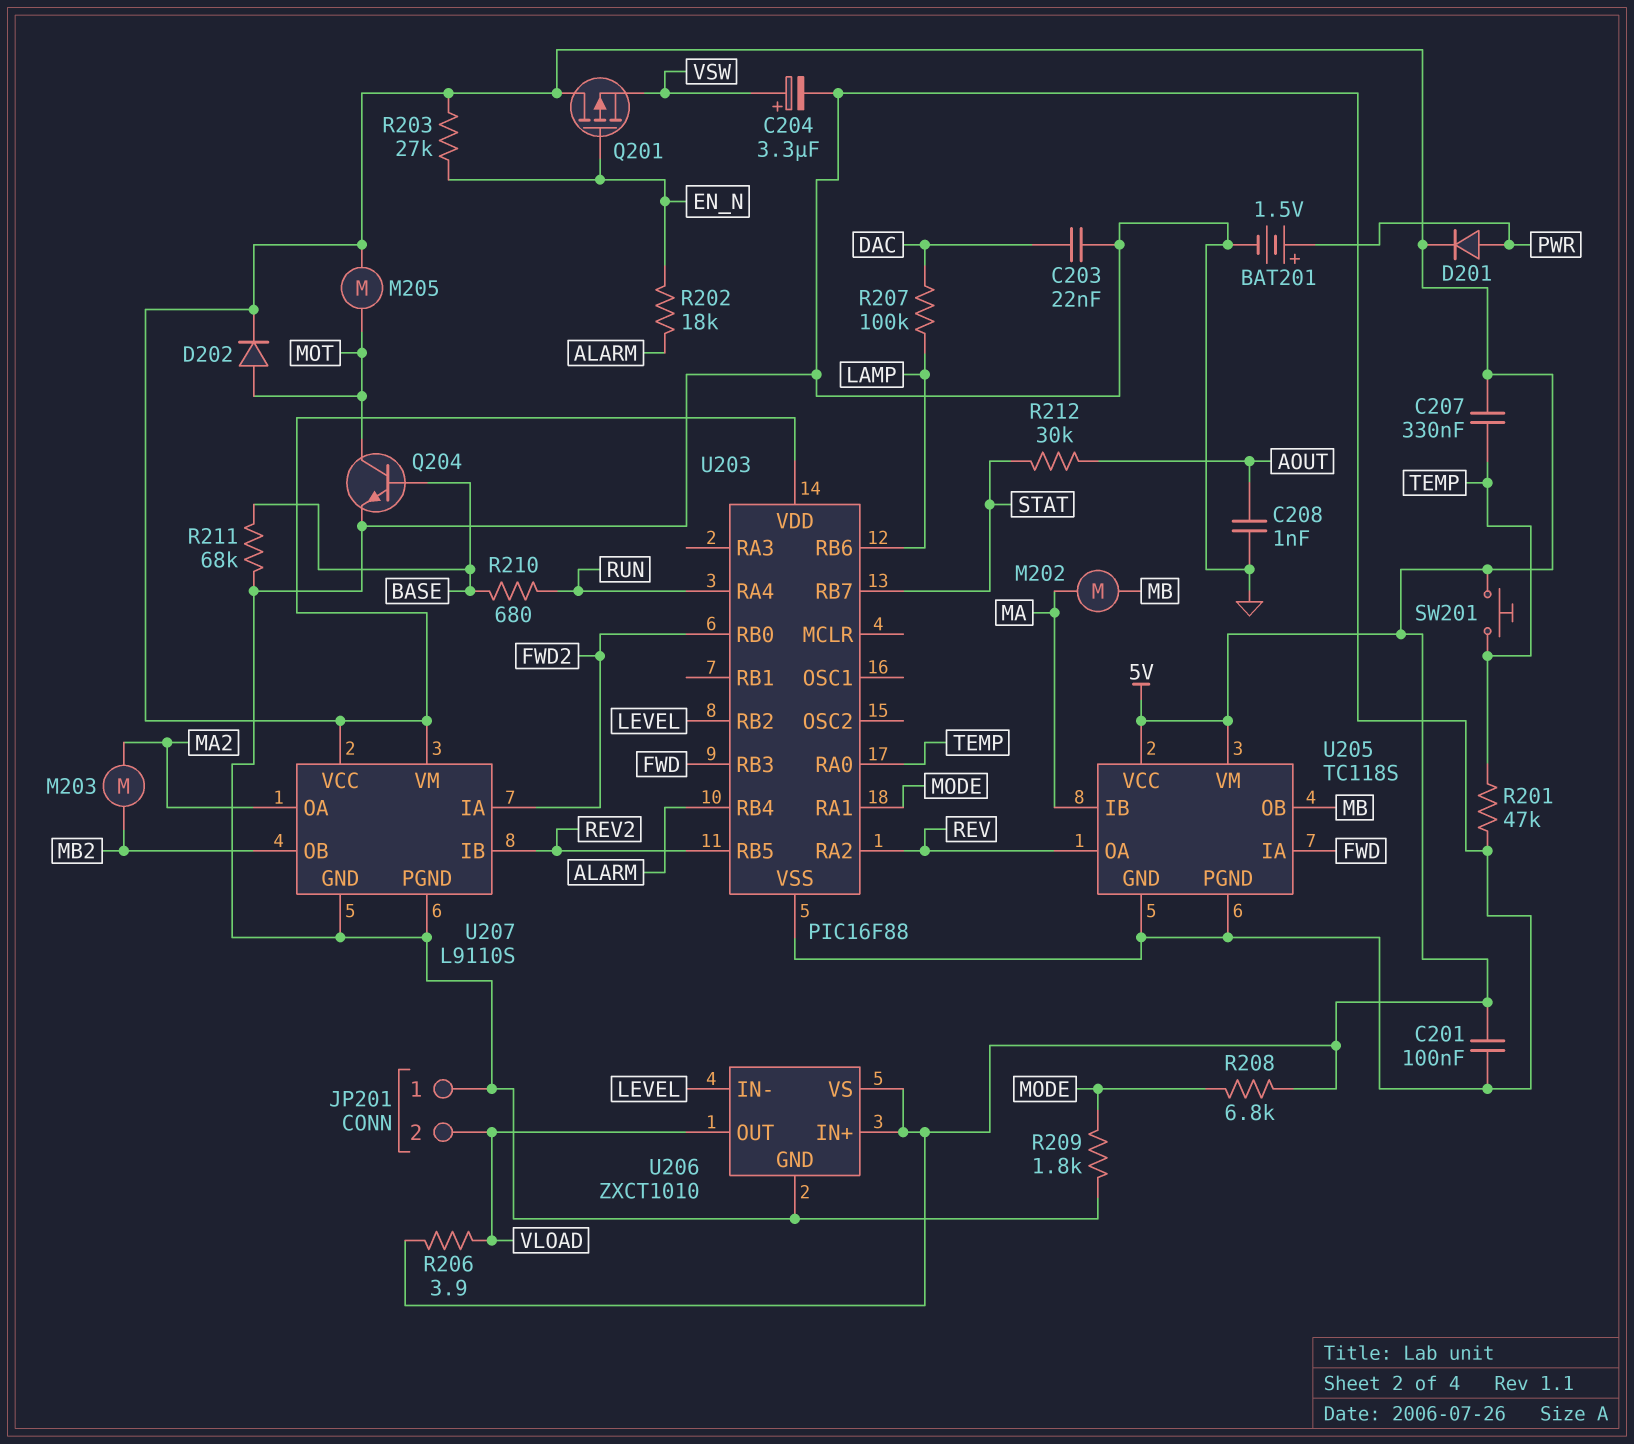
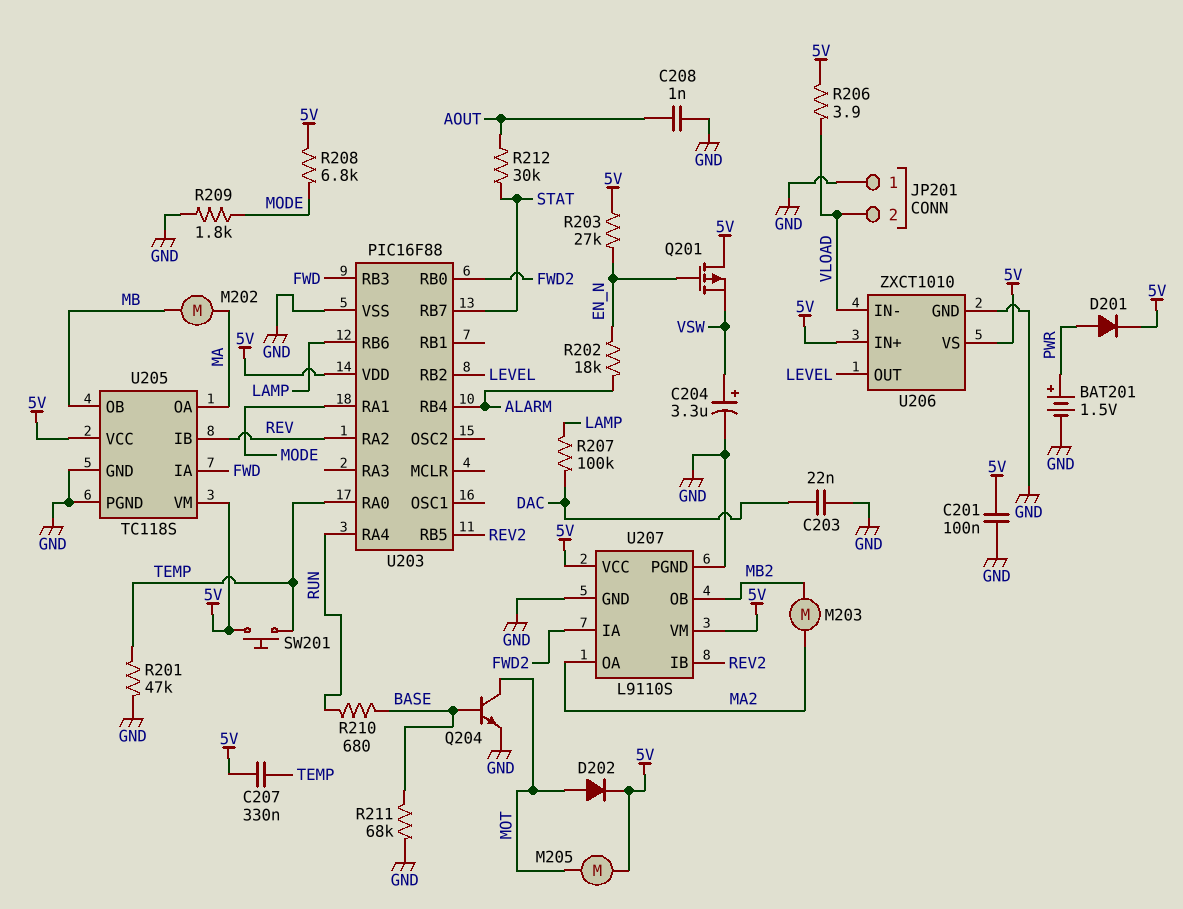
U205 pin IB: MA -> REV
U205 pin OA: REV -> MA
U206 pin IN-: LEVEL -> VLOAD
U206 pin OUT: VLOAD -> LEVEL

